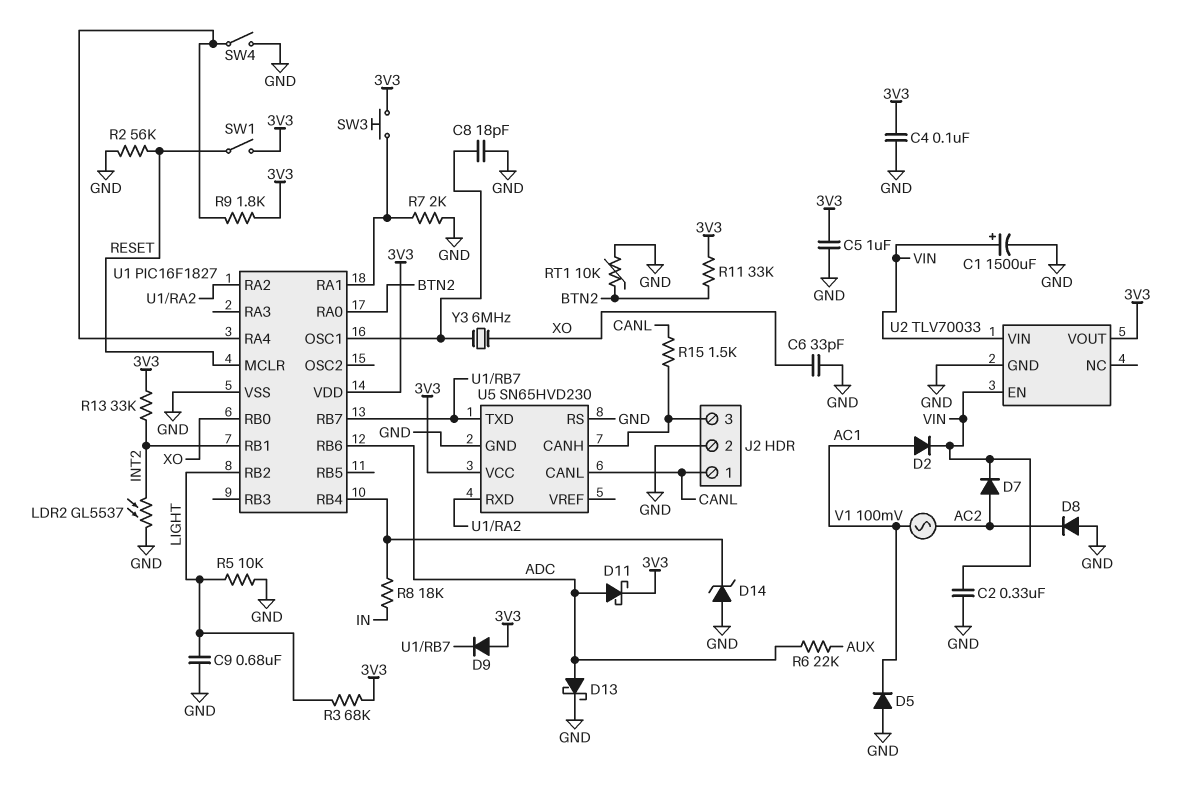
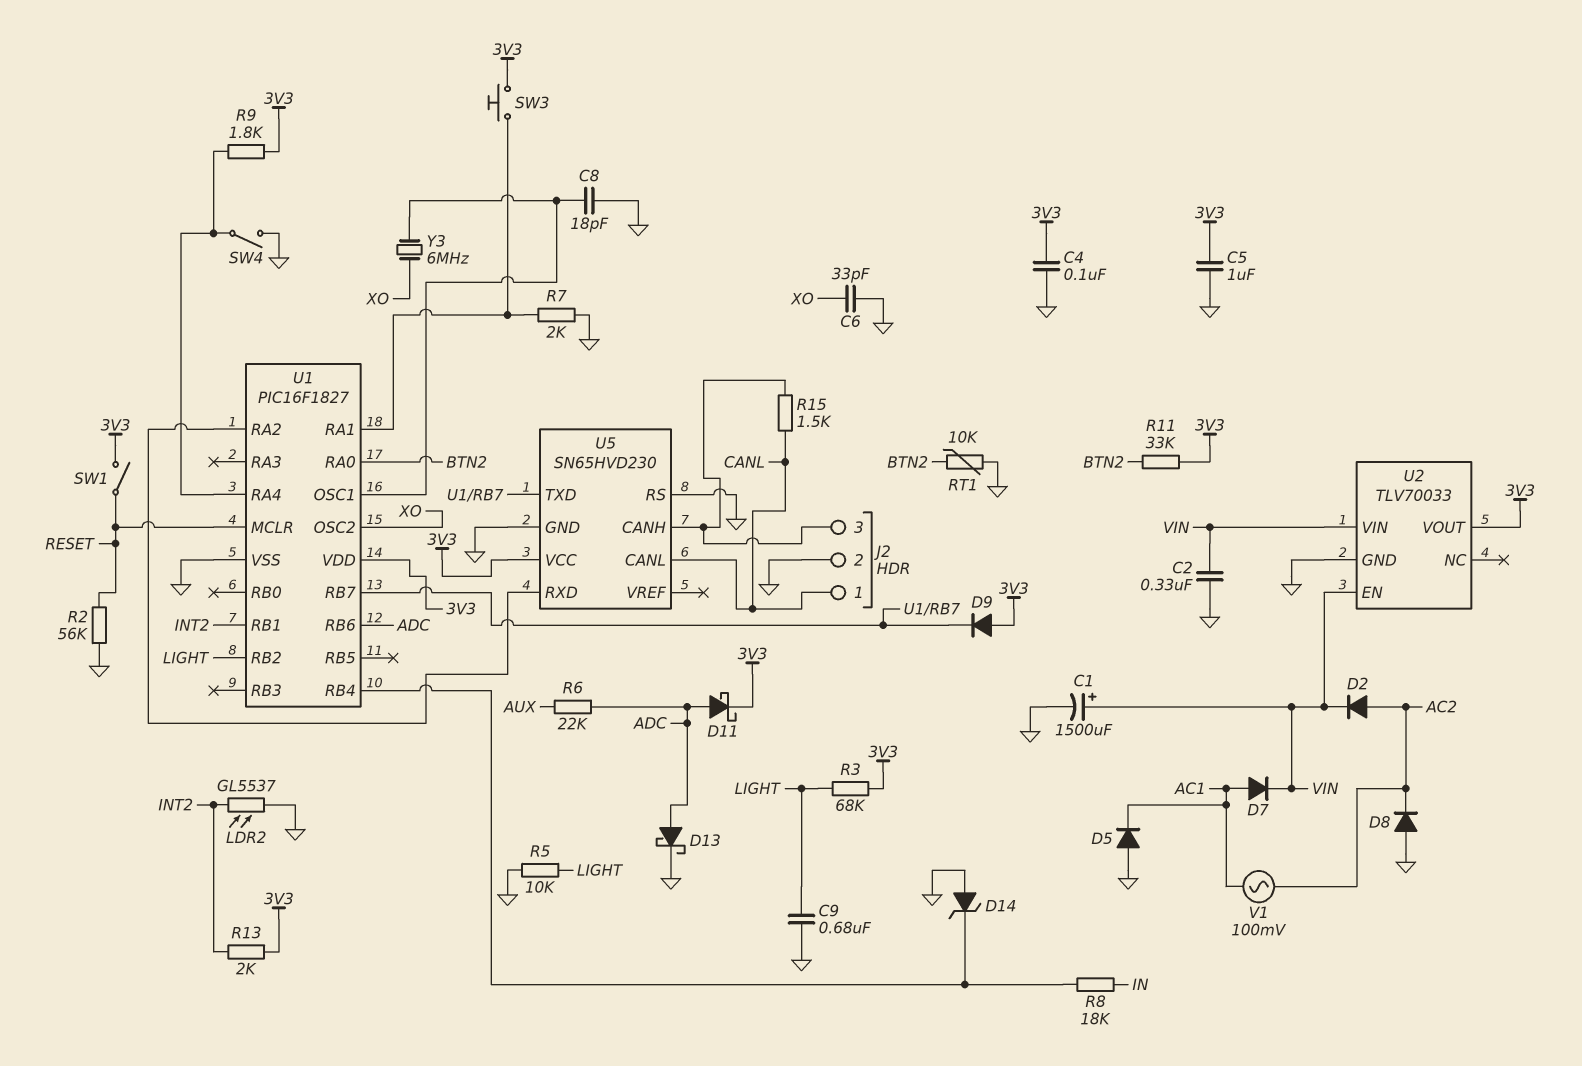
D2: diode (A AC1, K VIN) -> diode (A AC2, K VIN)
D7: diode (A AC2, K VIN) -> diode (A AC1, K VIN)
R13: 33k (3V3, INT2) -> 2k (3V3, INT2)
U1 pin OSC2: none -> XO
U1 pin RB0: XO -> none

